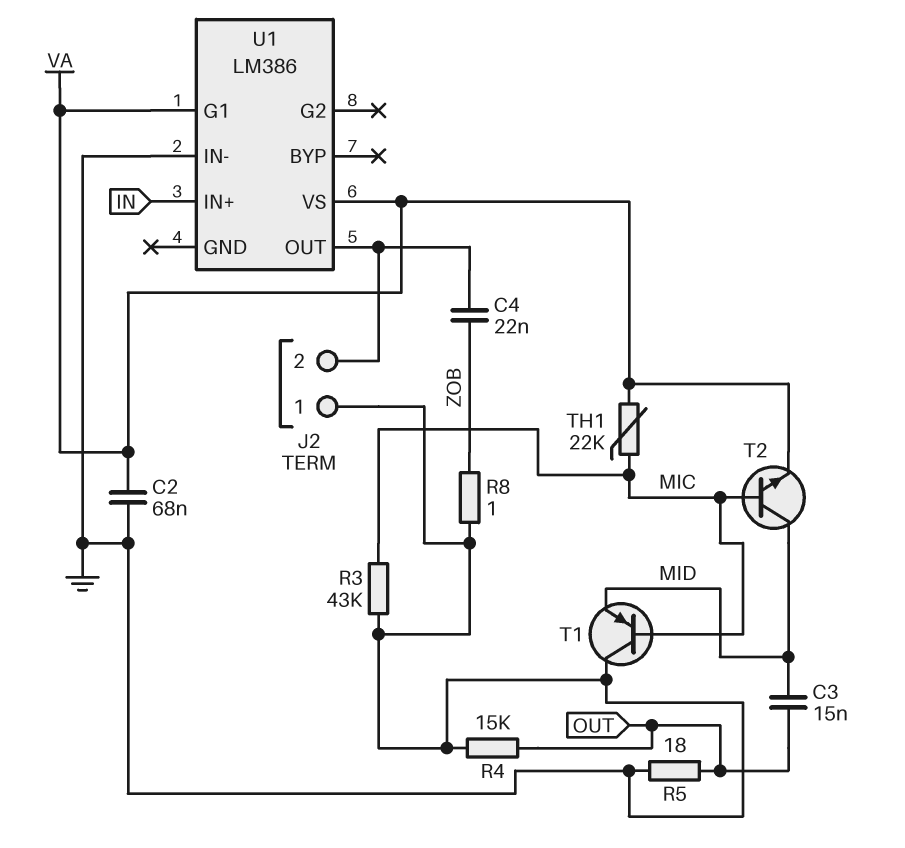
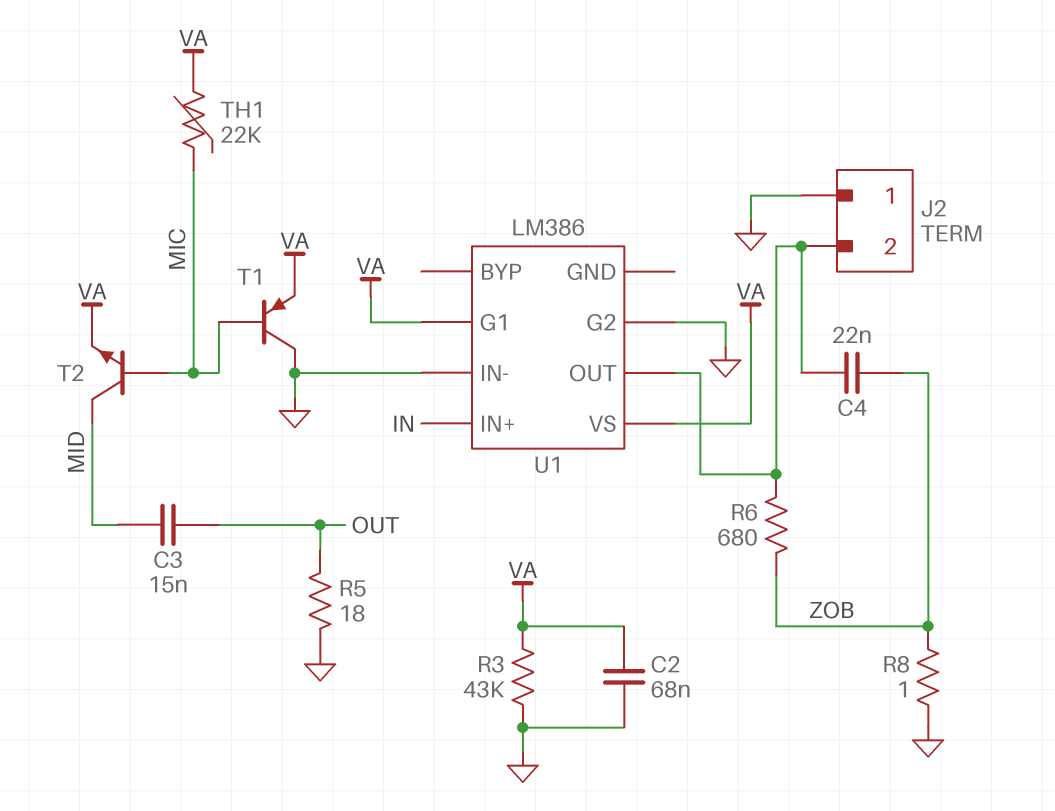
R3: 43k (GND, MIC) -> 43k (GND, VA)
R4: 15k (GND, OUT) -> none
R6: none -> 680 (J2/2, ZOB)
T1: PNP (B MIC, C GND, E MID) -> PNP (B MIC, C GND, E VA)
U1 pin G2: none -> GND

